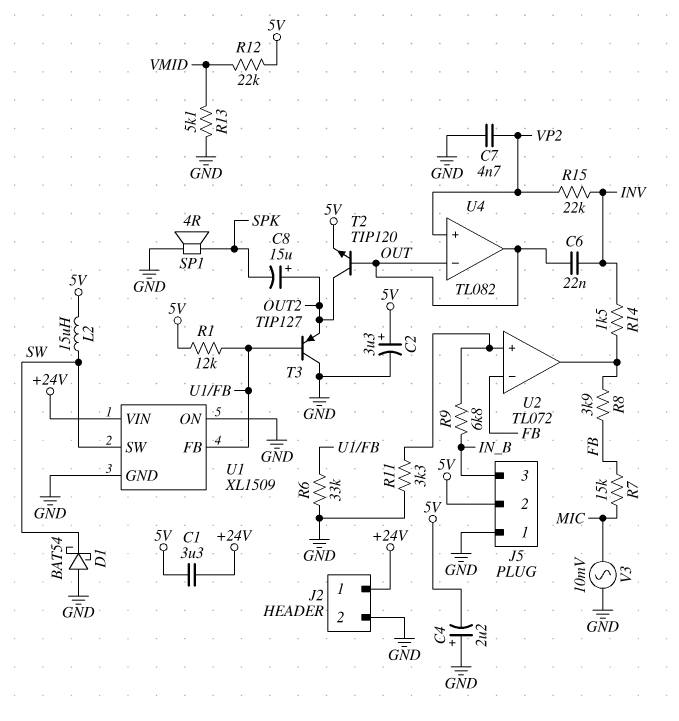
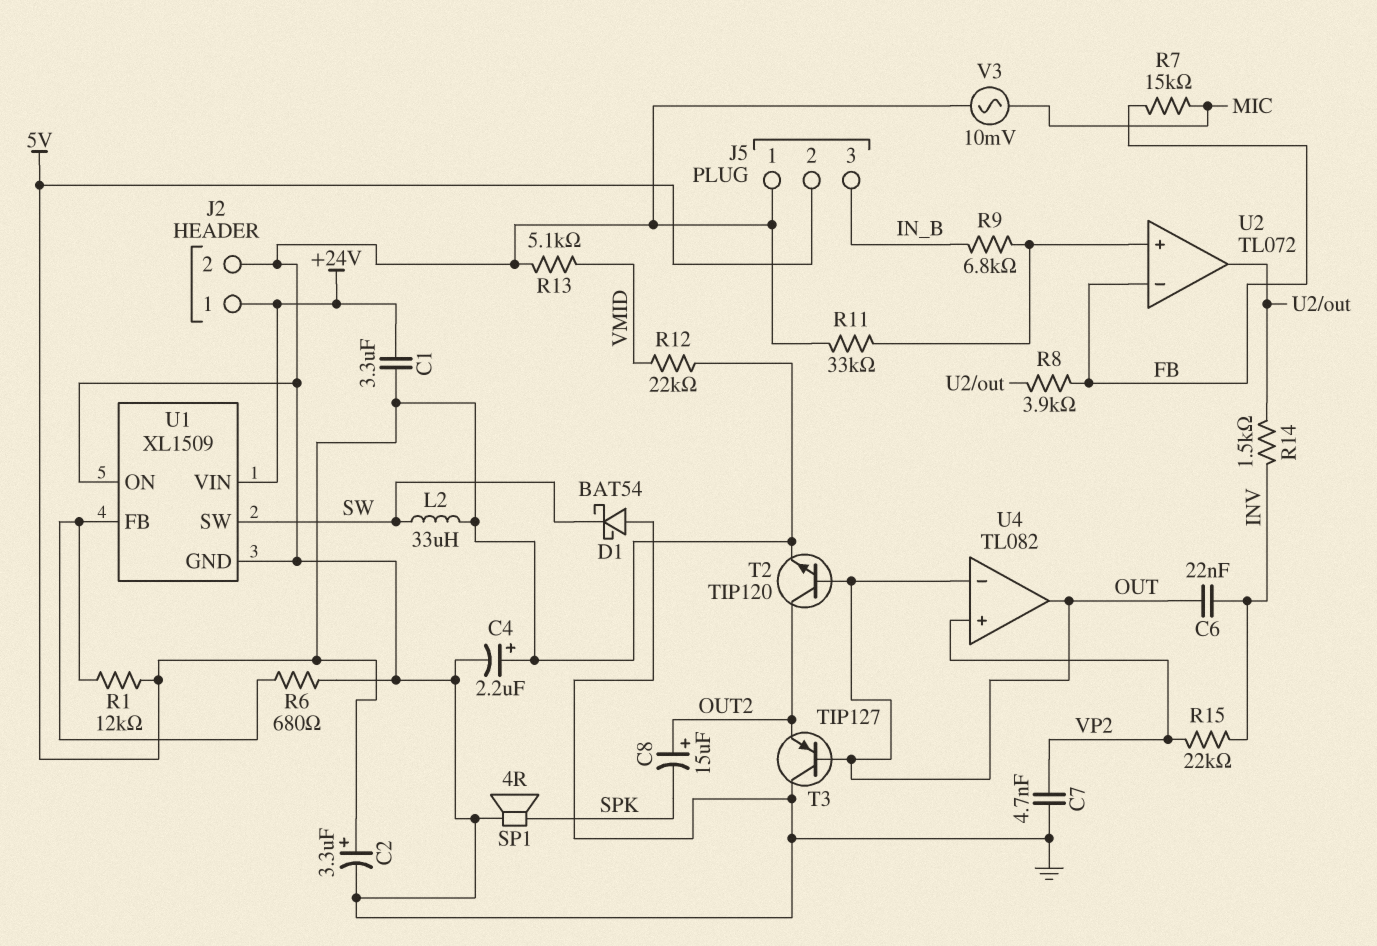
C4: 2.2uF (plus GND, minus 5V) -> 2.2uF (plus 5V, minus GND)
L2: 15uH (5V, SW) -> 33uH (5V, SW)
R6: 33k (GND, U1/FB) -> 680 (GND, U1/FB)
R11: 3.3k (GND, U2/in+) -> 33k (GND, U2/in+)
T3: PNP TIP127 (B U1/FB, C GND, E OUT2) -> PNP TIP127 (B OUT, C GND, E OUT2)

